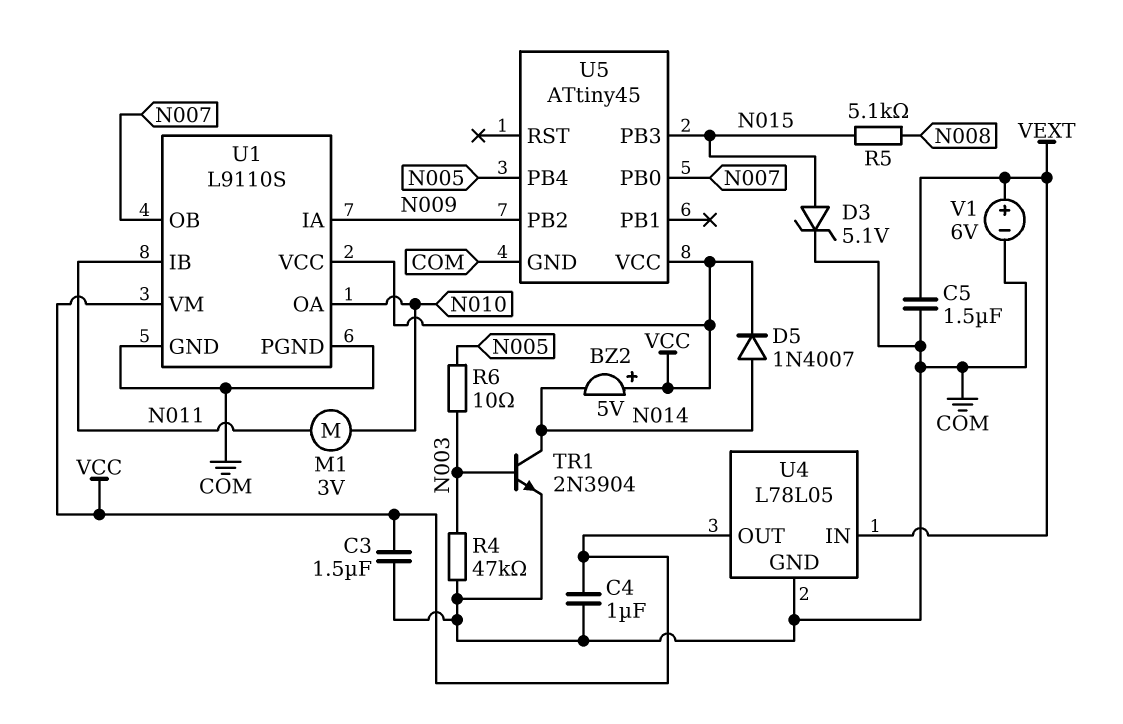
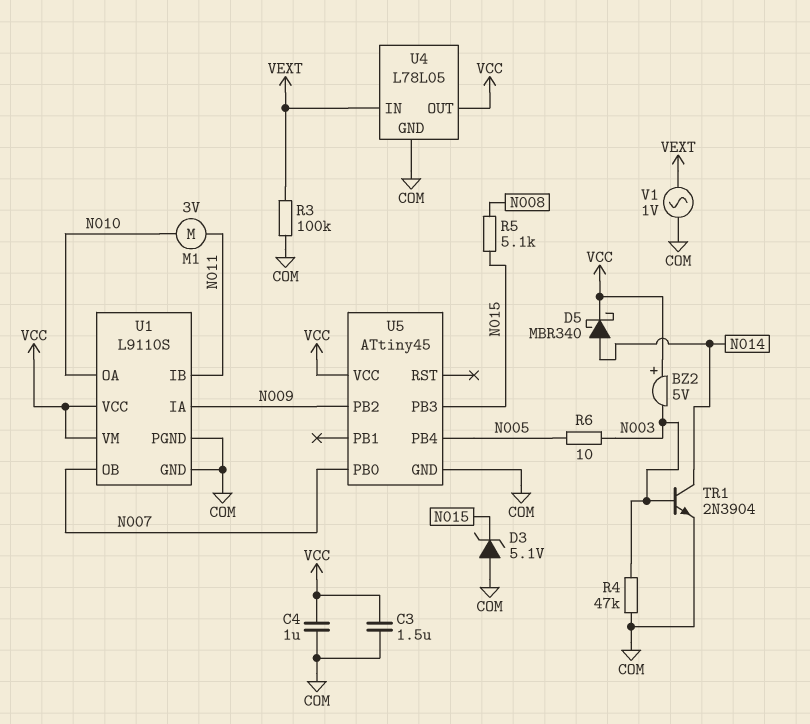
BZ2: buzzer 5V (plus VCC, minus N014) -> buzzer 5V (plus VCC, minus N003)
C5: 1.5uF (COM, VEXT) -> none
D3: zener 5.1V (A N015, K COM) -> zener 5.1V (A COM, K N015)
D5: diode 1N4007 (A N014, K VCC) -> schottky MBR340 (A N014, K VCC)
R3: none -> 100k (COM, VEXT)
V1: 6V (plus VEXT, minus COM) -> AC 1V (COM, VEXT)

